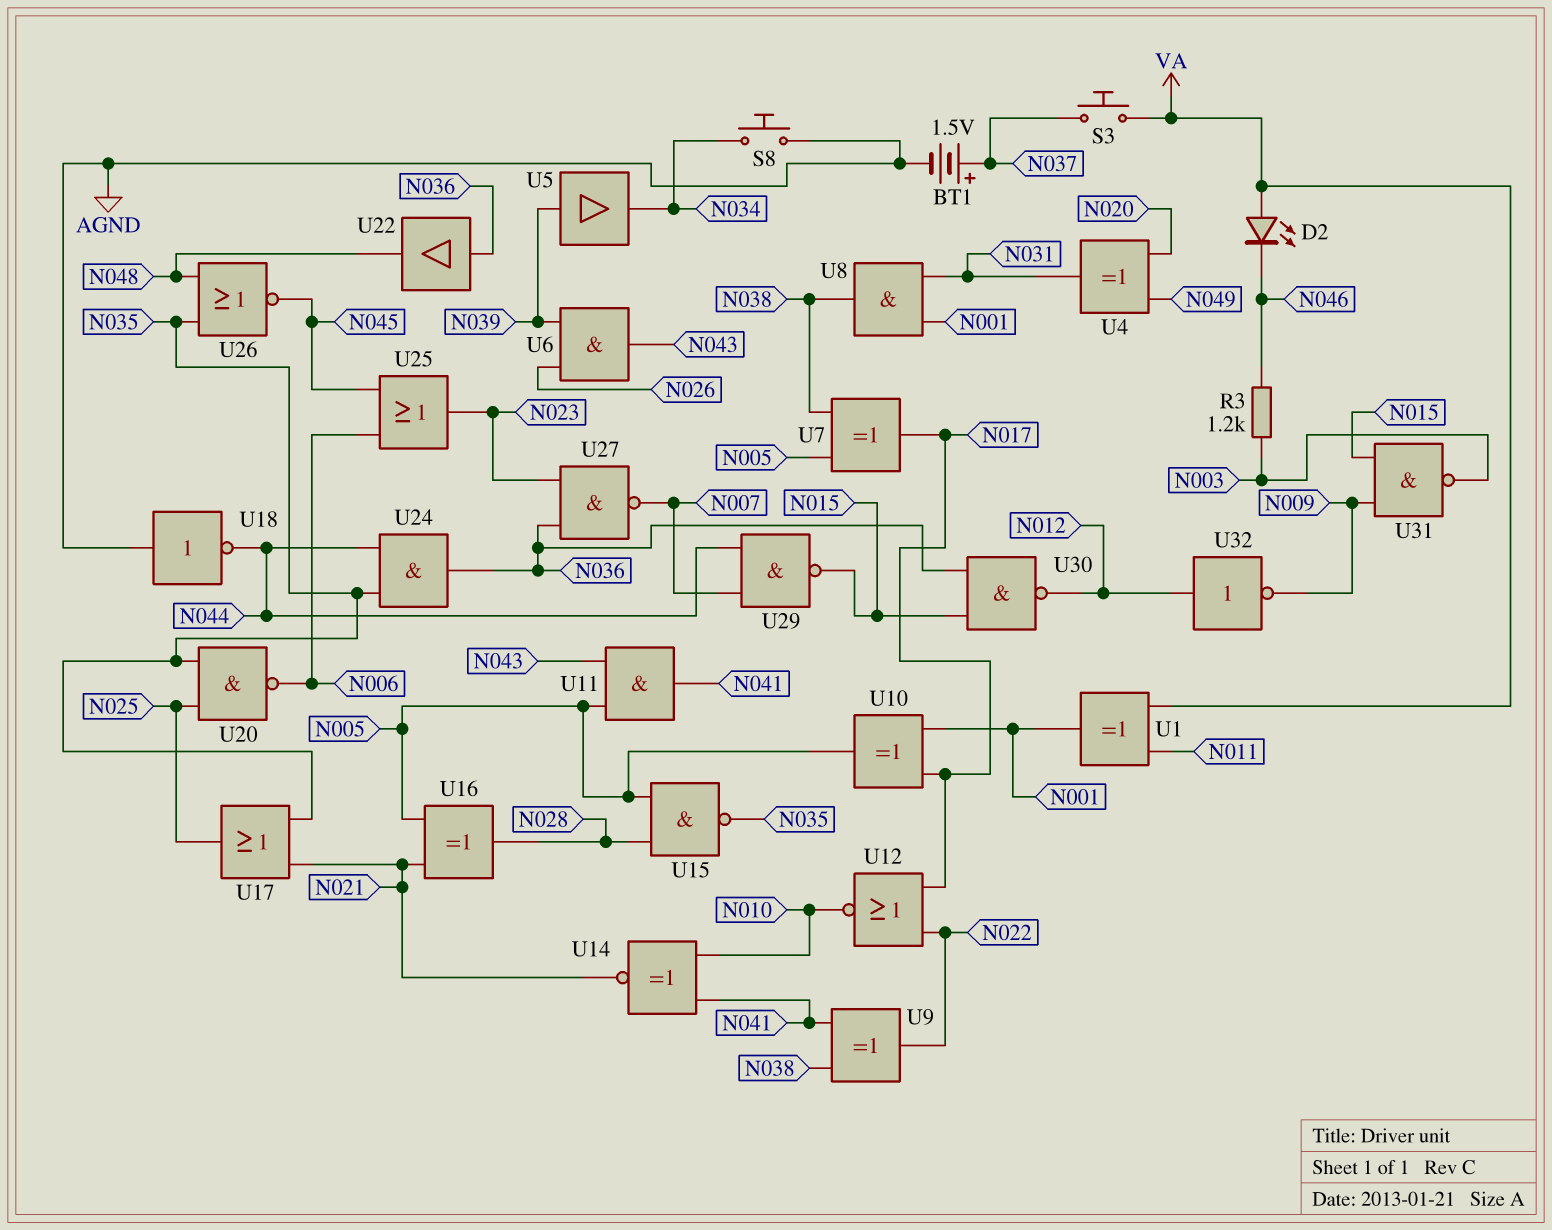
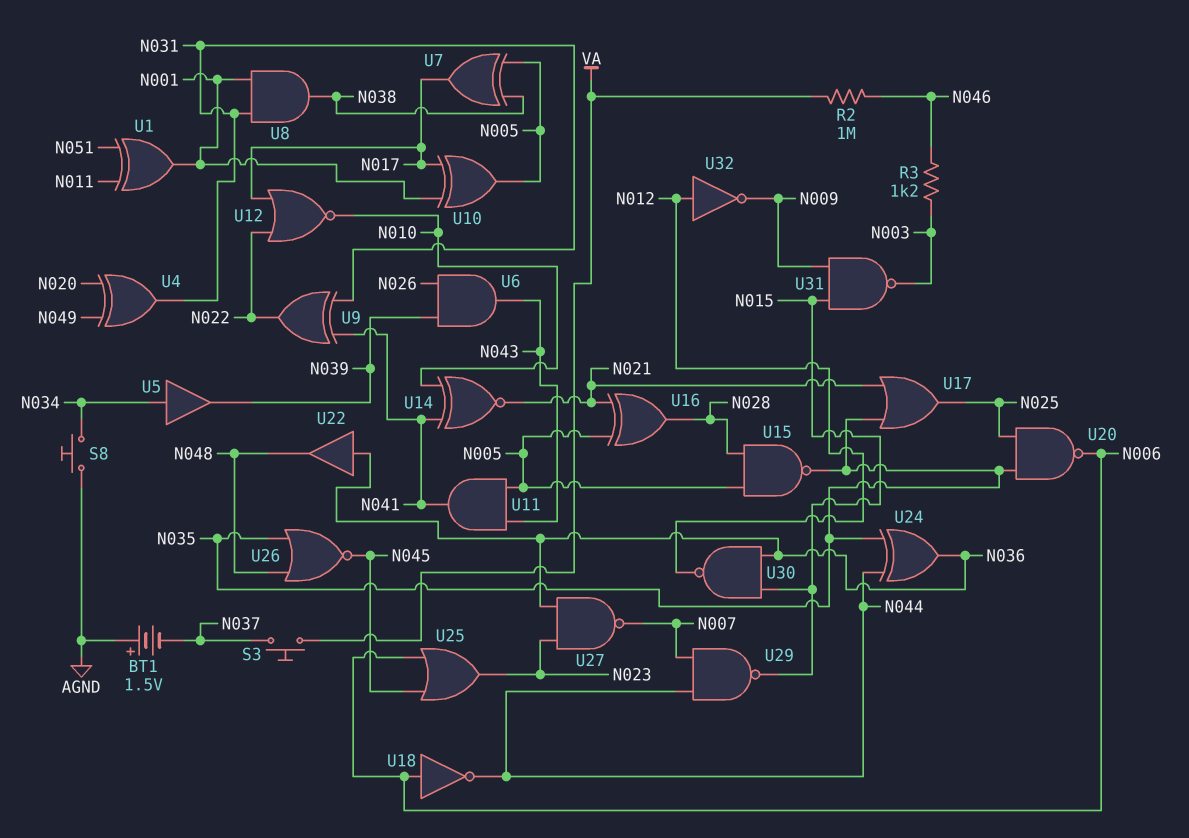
BT1: 1.5V (plus N037, minus AGND) -> 1.5V (plus AGND, minus N037)
D2: LED (A VA, K N046) -> none
R2: none -> 1M (N046, VA)
U1: XOR (in N011, in VA, out N001) -> XOR (in N011, in N051, out N001)
U5: buffer (in N039, out N034) -> buffer (in N034, out N039)
U9: XOR (in N038, in N041, out N022) -> XOR (in N031, in N041, out N022)
U18: NOT (in AGND, out N044) -> NOT (in N006, out N044)
U24: AND (in N035, in N044, out N036) -> XOR (in N035, in N044, out N036)

